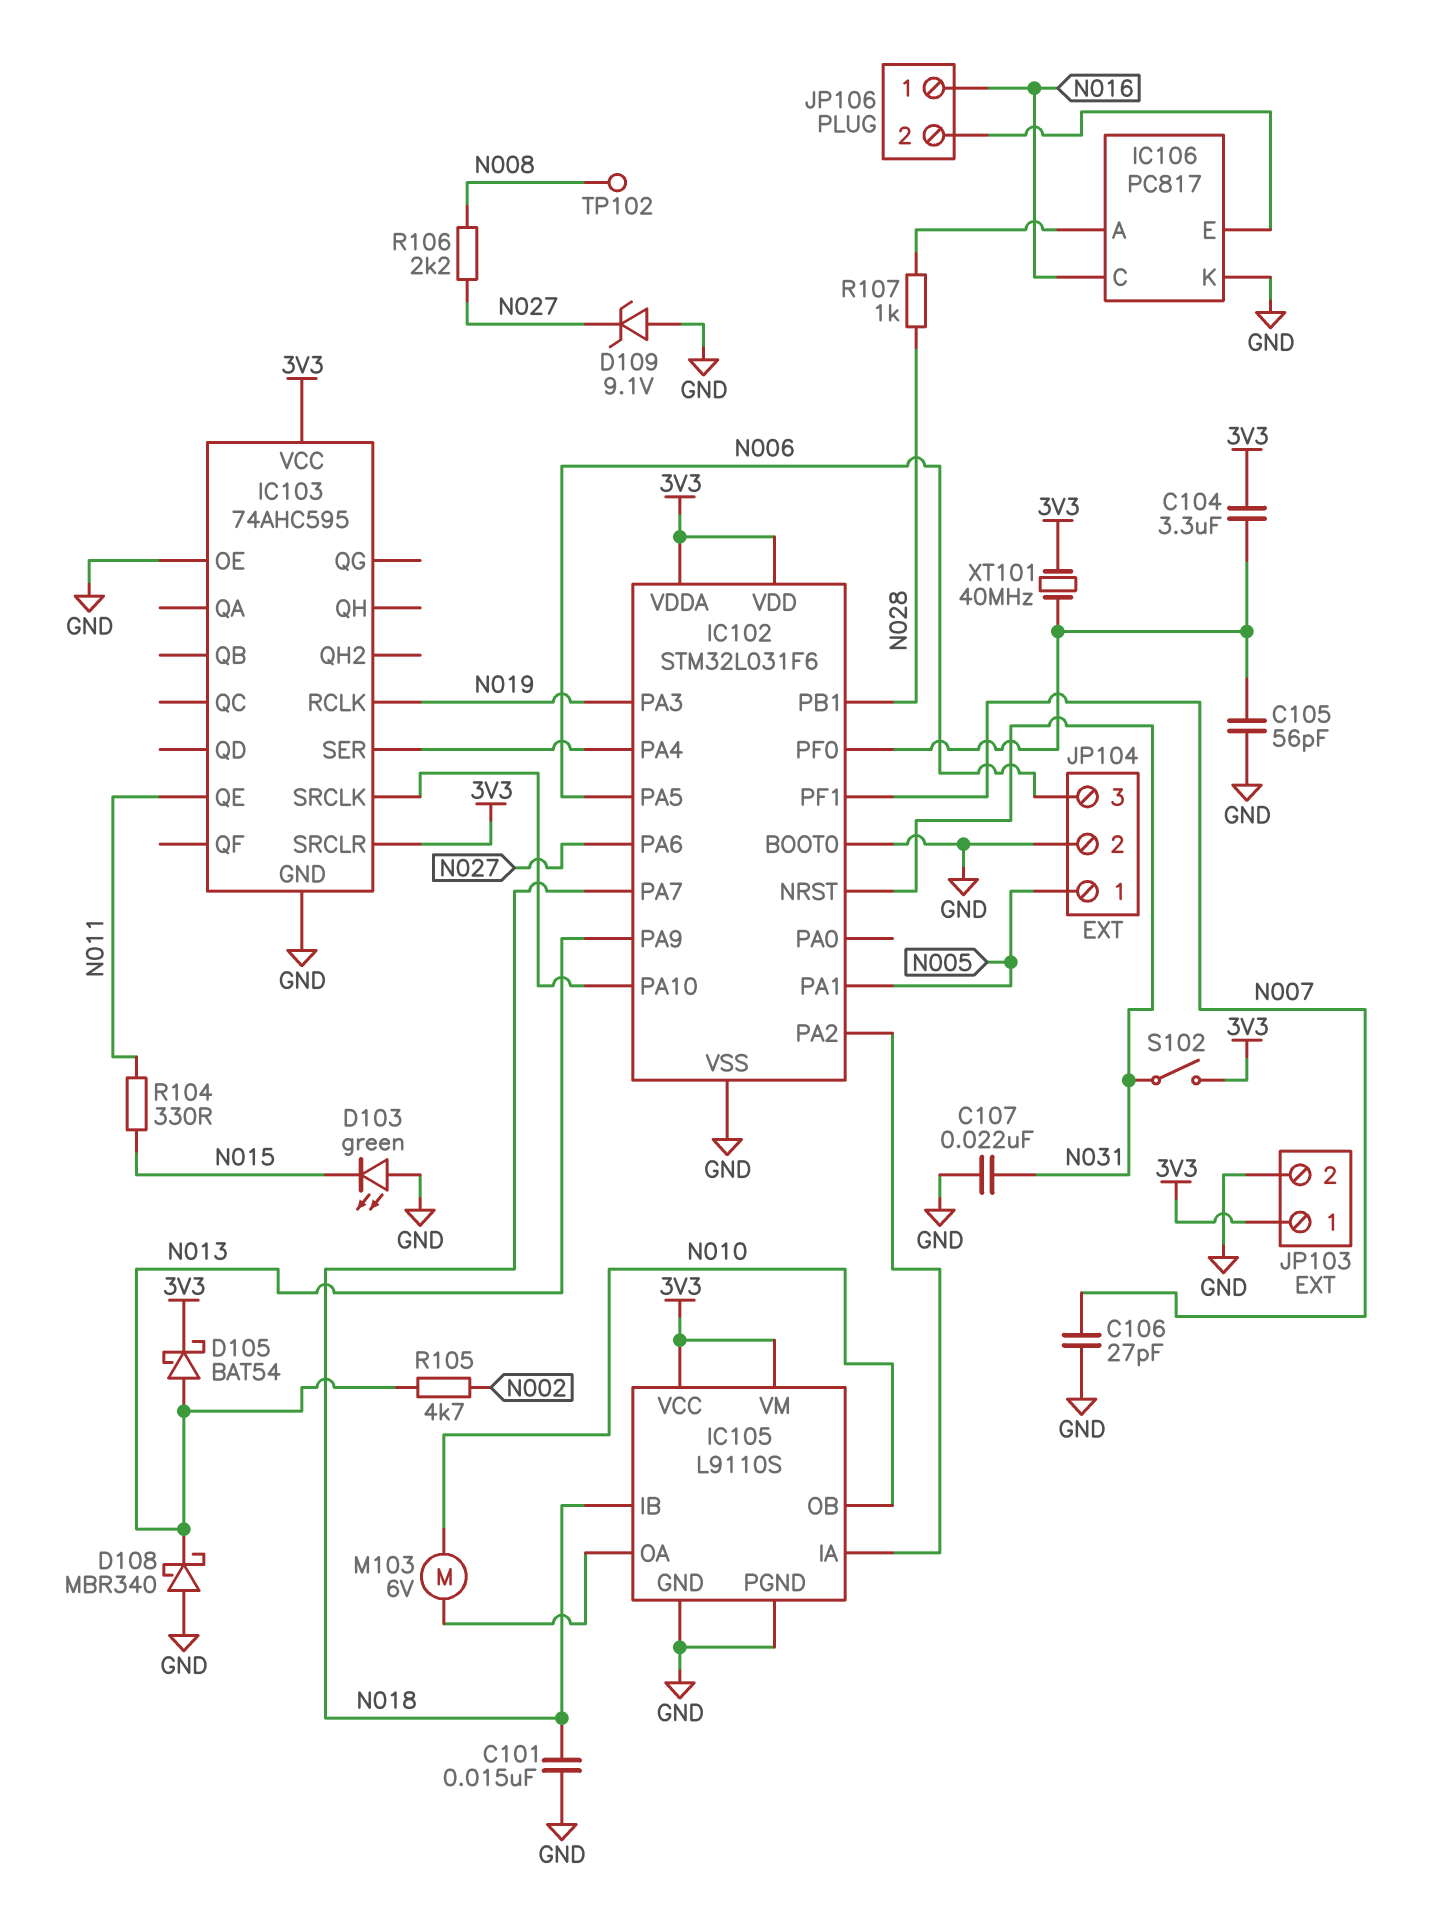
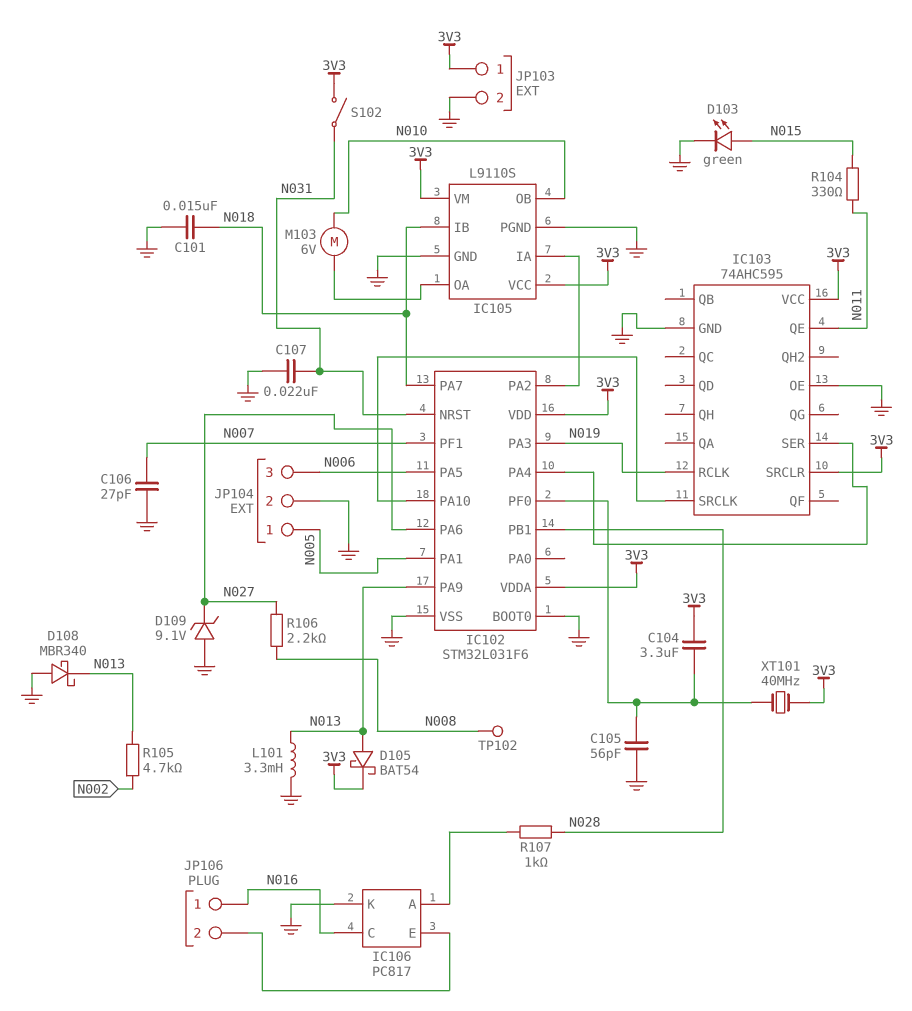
D103: LED green (A GND, K N015) -> LED green (A N015, K GND)
L101: none -> 3.3mH (GND, N013)

